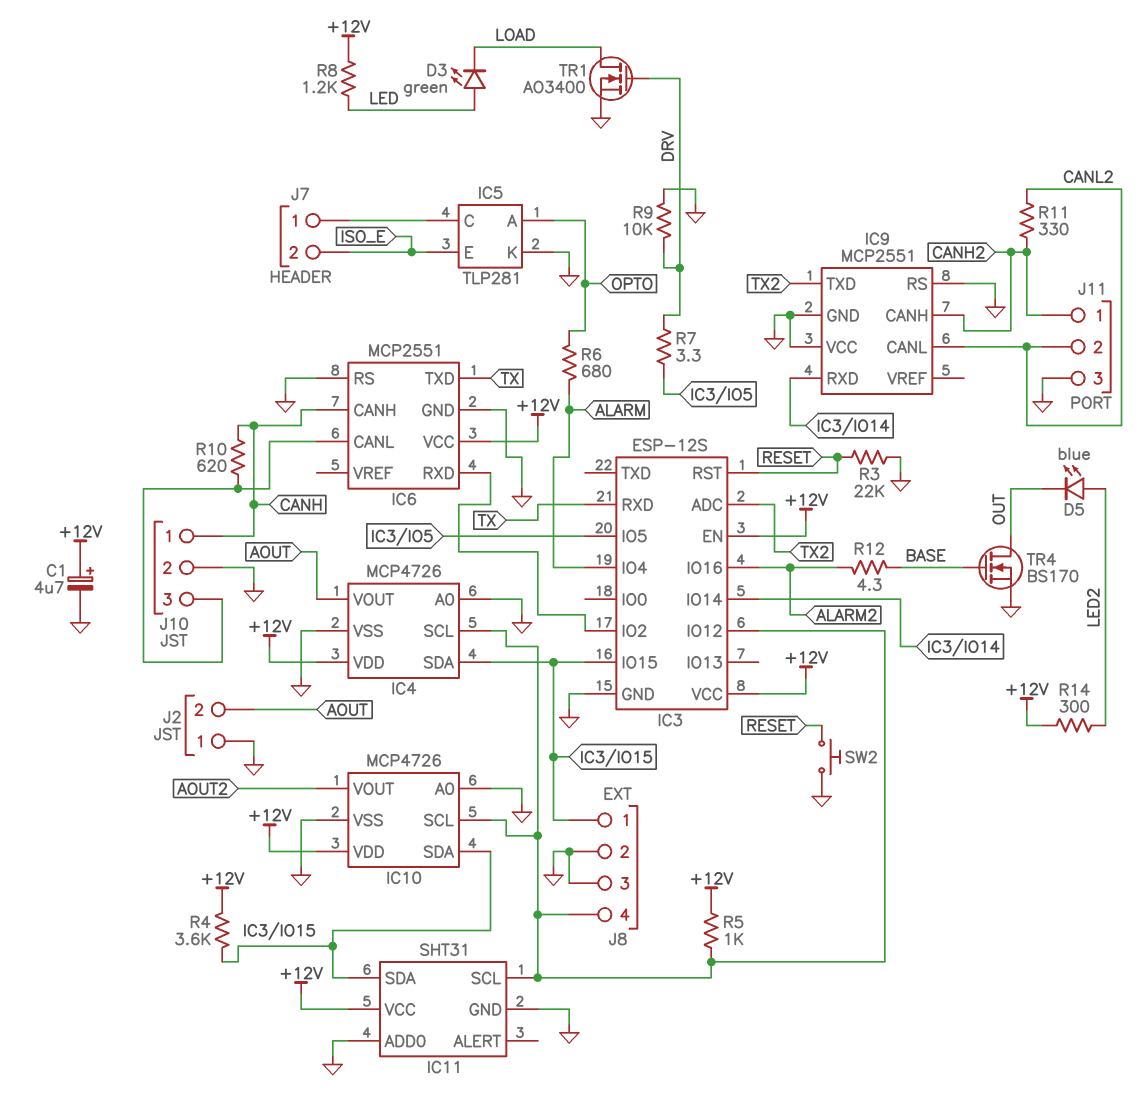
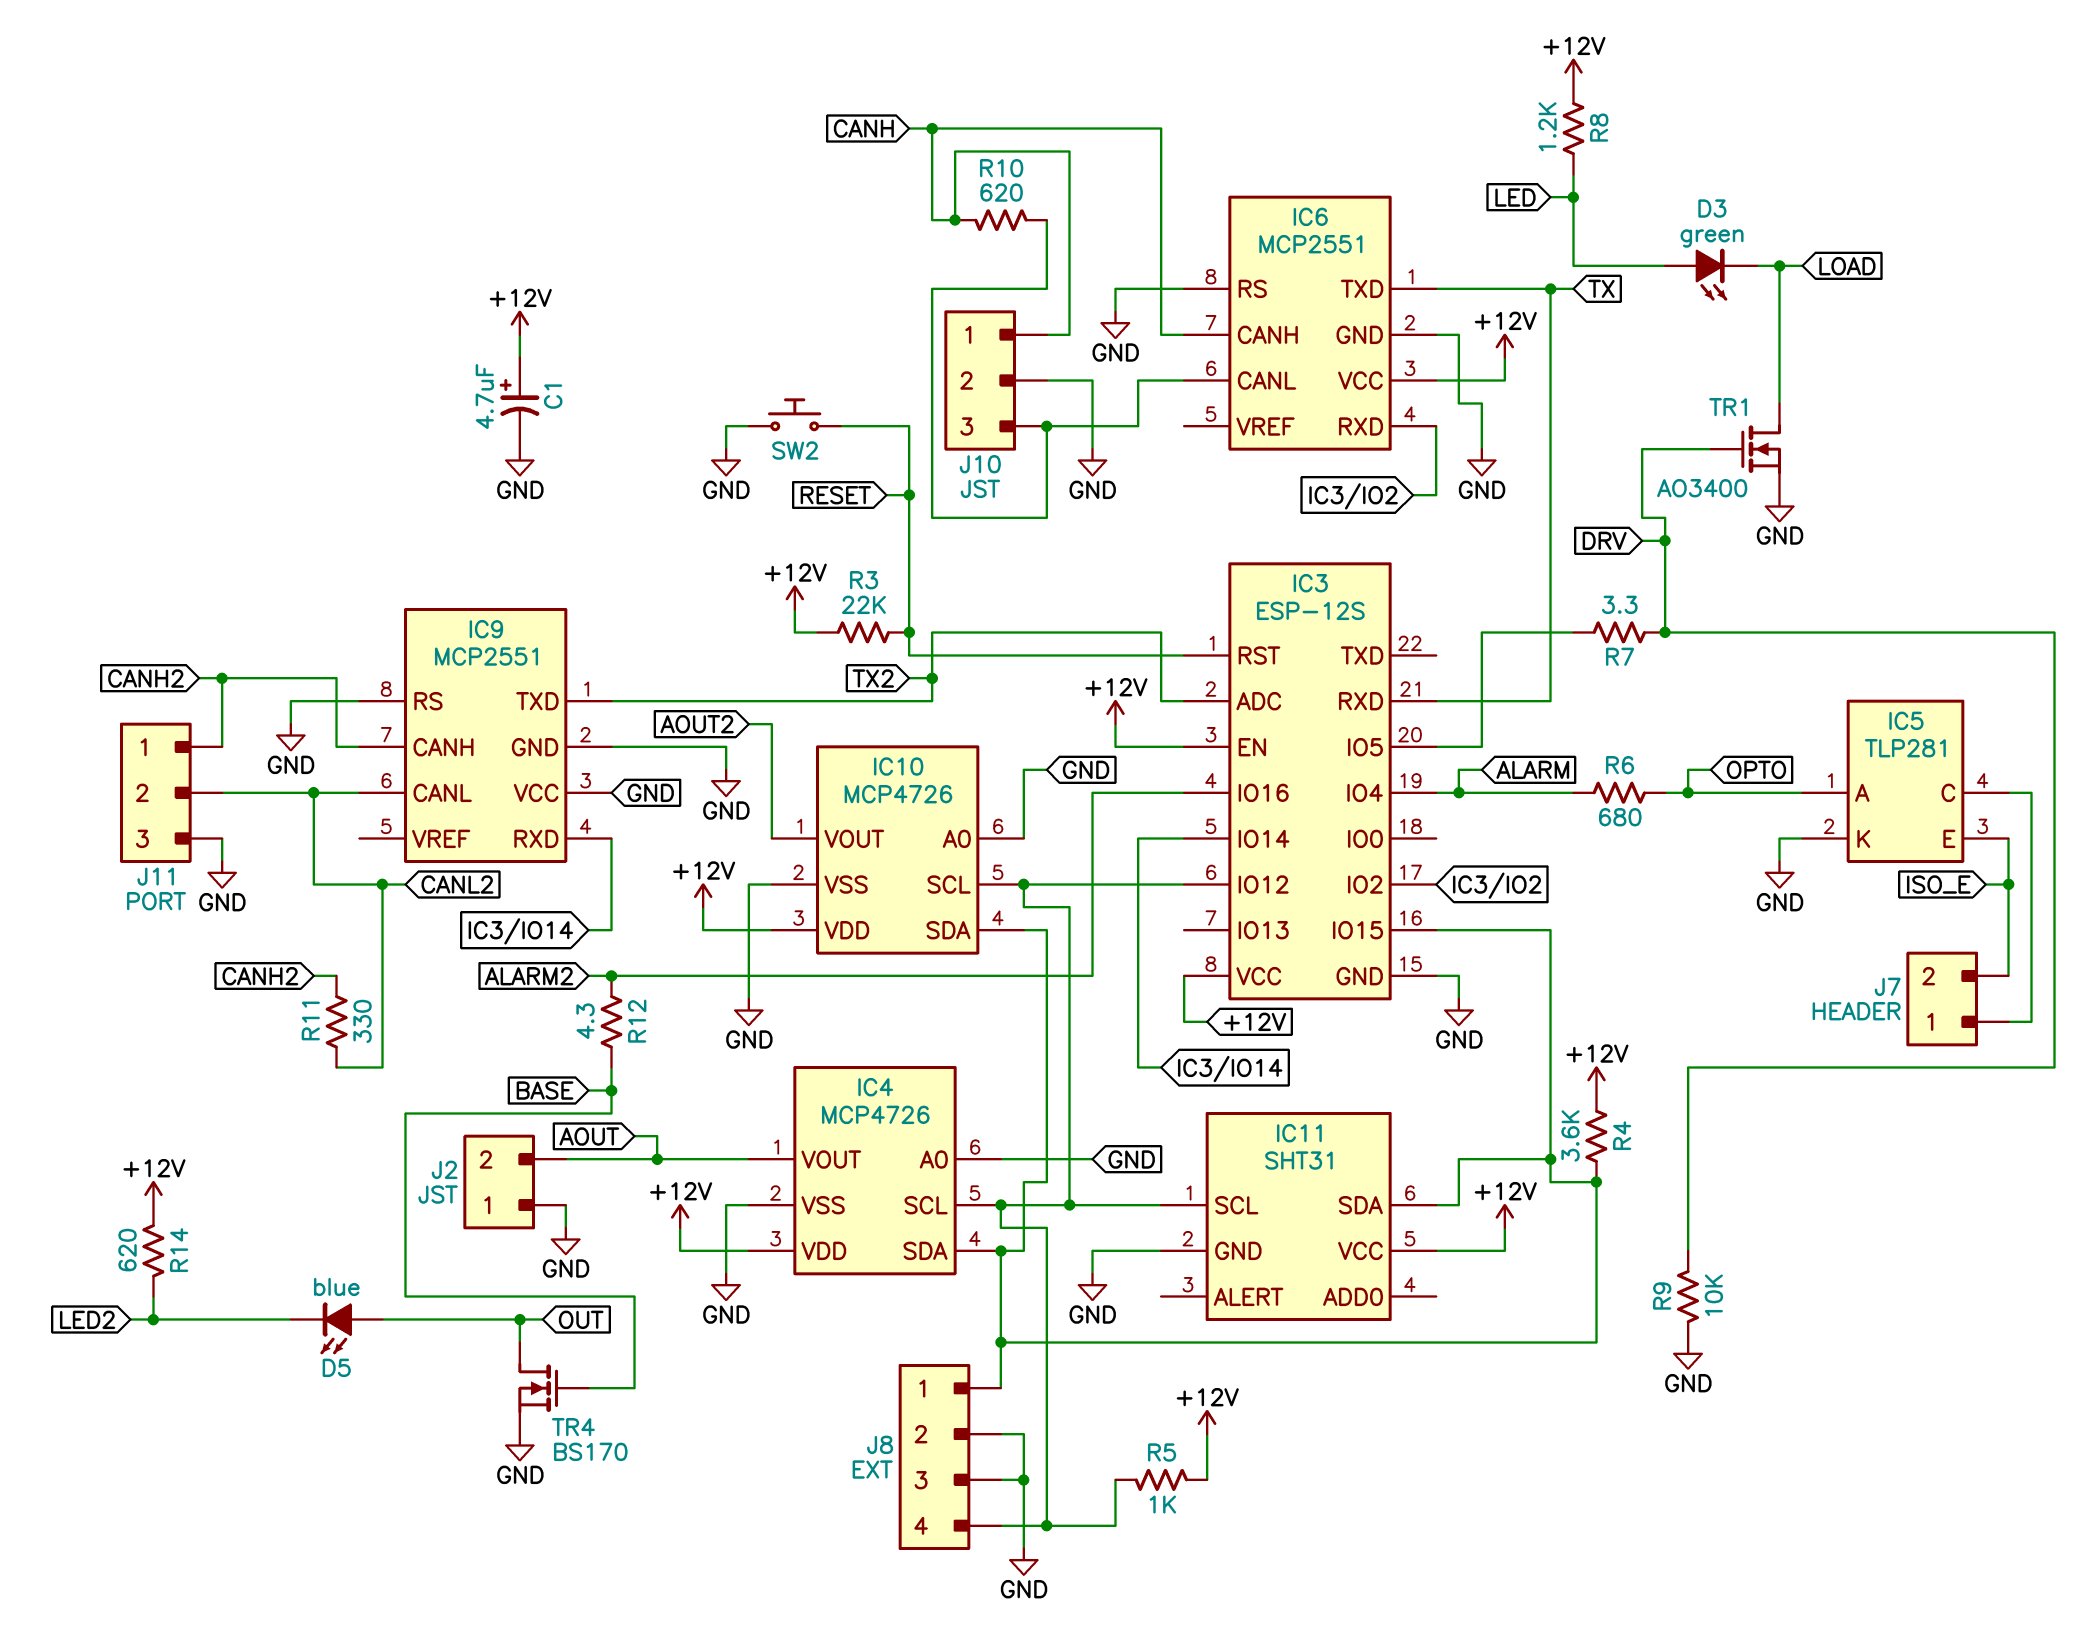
D5: LED blue (A LED2, K OUT) -> LED blue (A OUT, K LED2)
IC11 pin ADD0: GND -> none
R3: 22k (GND, RESET) -> 22k (+12V, RESET)
R14: 300 (+12V, LED2) -> 620 (+12V, LED2)

